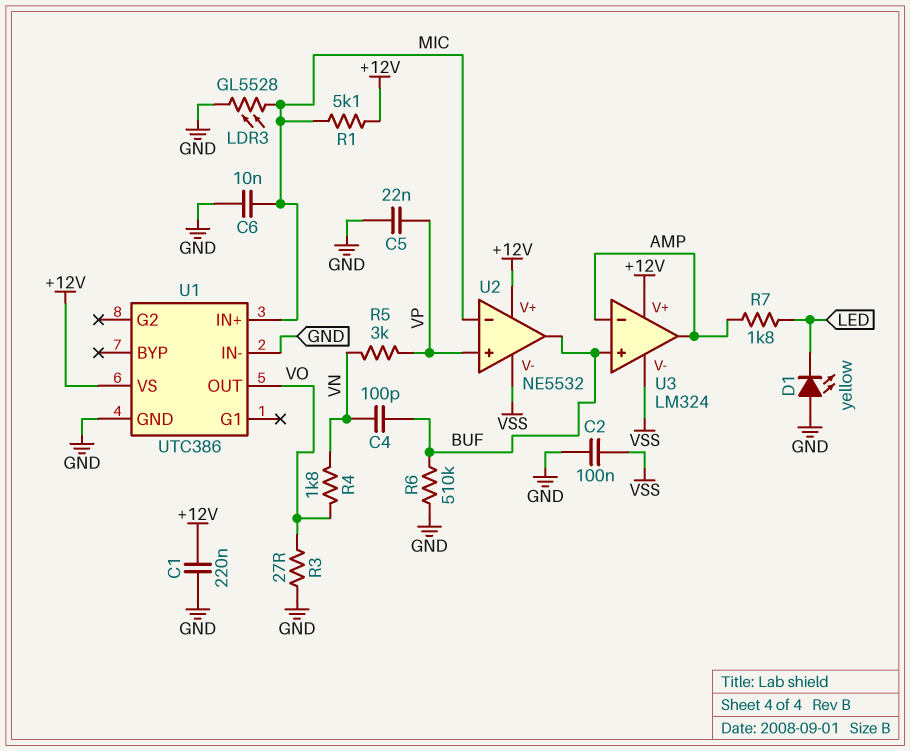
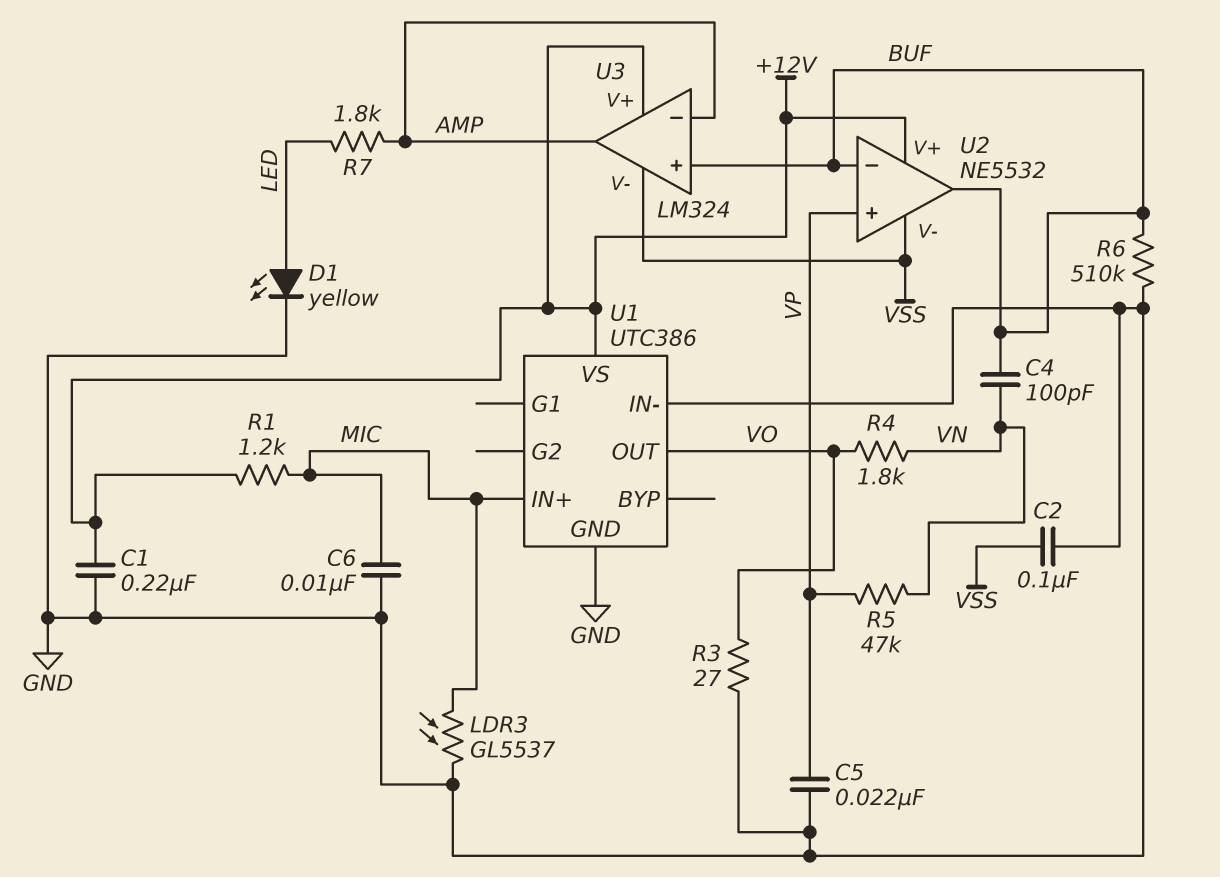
D1: LED yellow (A GND, K LED) -> LED yellow (A LED, K GND)
LDR3: GL5528 (GND, MIC) -> GL5537 (GND, MIC)
R1: 5.1k (+12V, MIC) -> 1.2k (+12V, MIC)
R5: 3k (VN, VP) -> 47k (VN, VP)
U2 pin in-: MIC -> BUF

